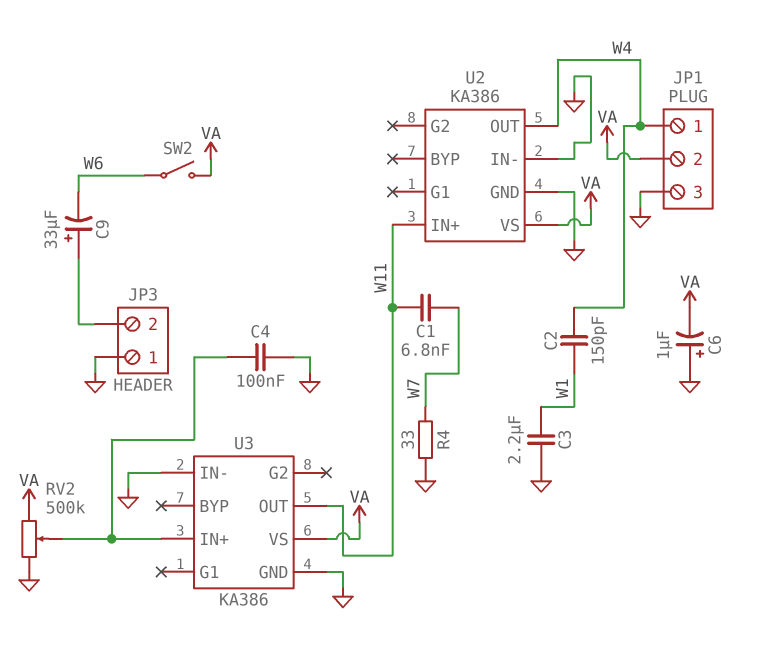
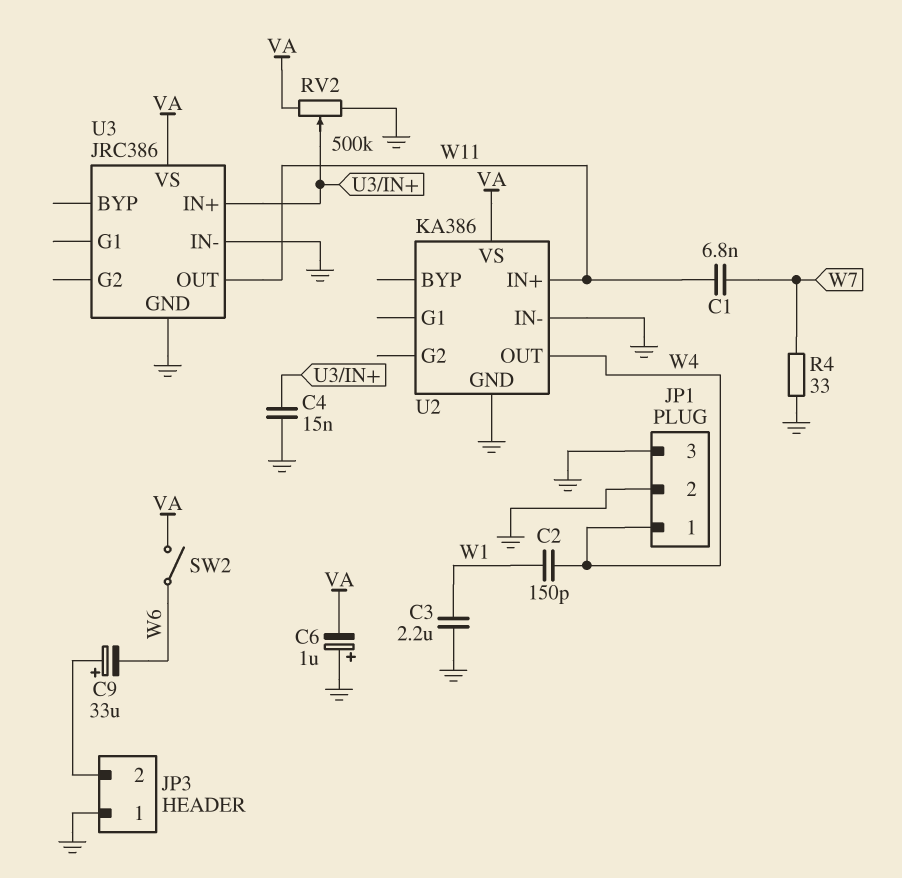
C4: 100nF (GND, U3/IN+) -> 15nF (GND, U3/IN+)
JP1 pin 2: VA -> GND
U3: KA386 -> JRC386

